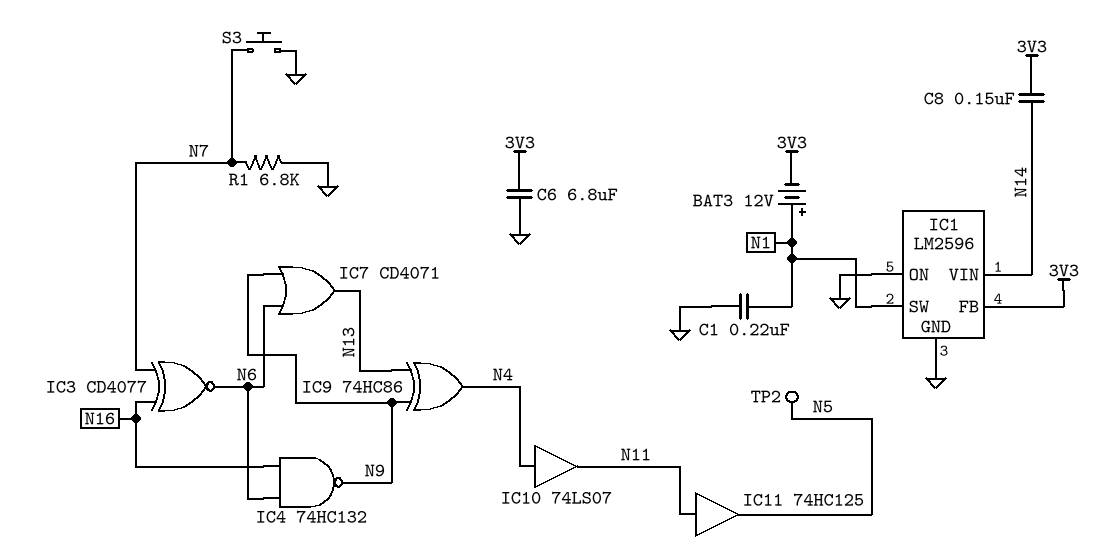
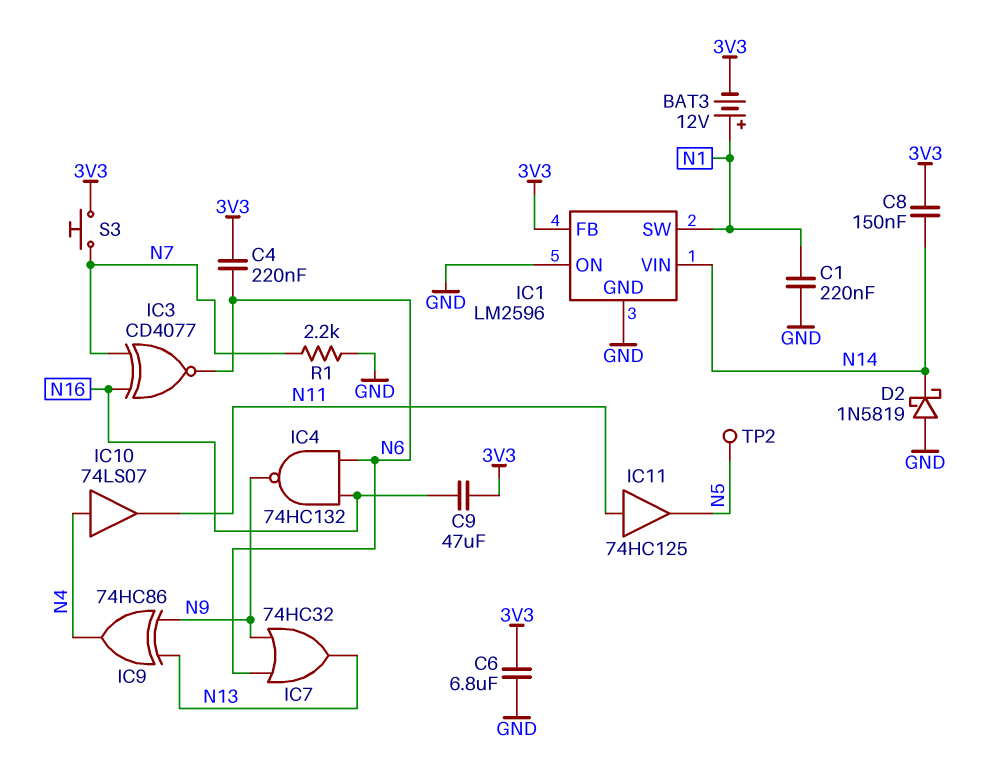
C4: none -> 220nF (3V3, N6)
C9: none -> 47uF (3V3, N16)
D2: none -> schottky 1N5819 (A GND, K N14)
IC7: OR CD4071 (in N6, in N9, out N13) -> OR 74HC32 (in N6, in N9, out N13)
R1: 6.8k (GND, N7) -> 2.2k (GND, N7)
S3: button (GND, N7) -> button (3V3, N7)

